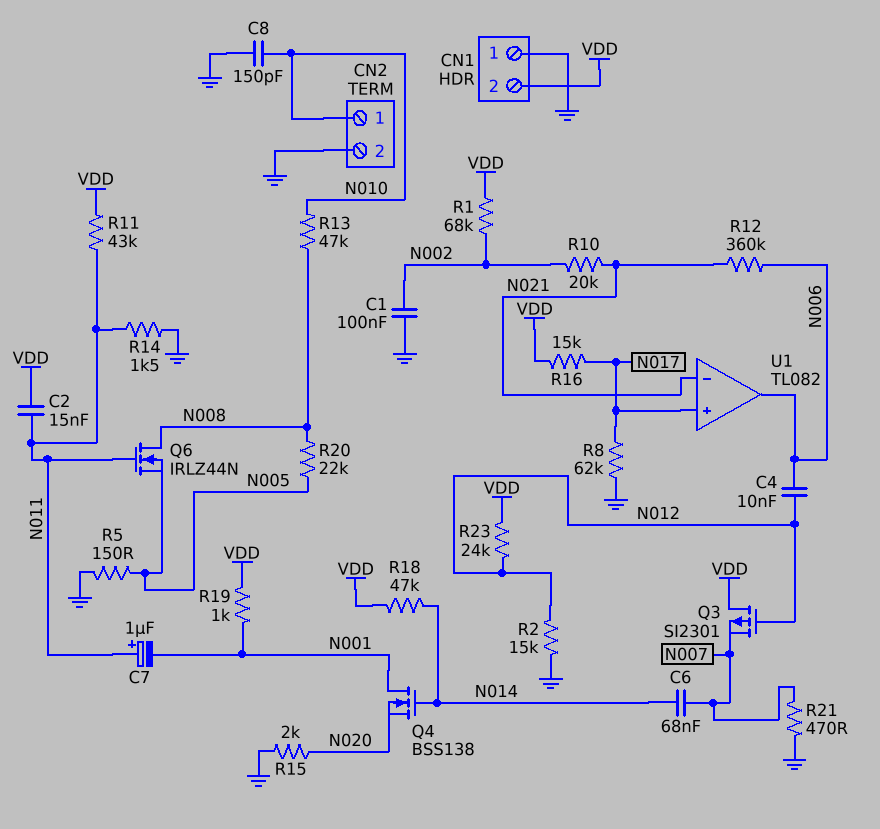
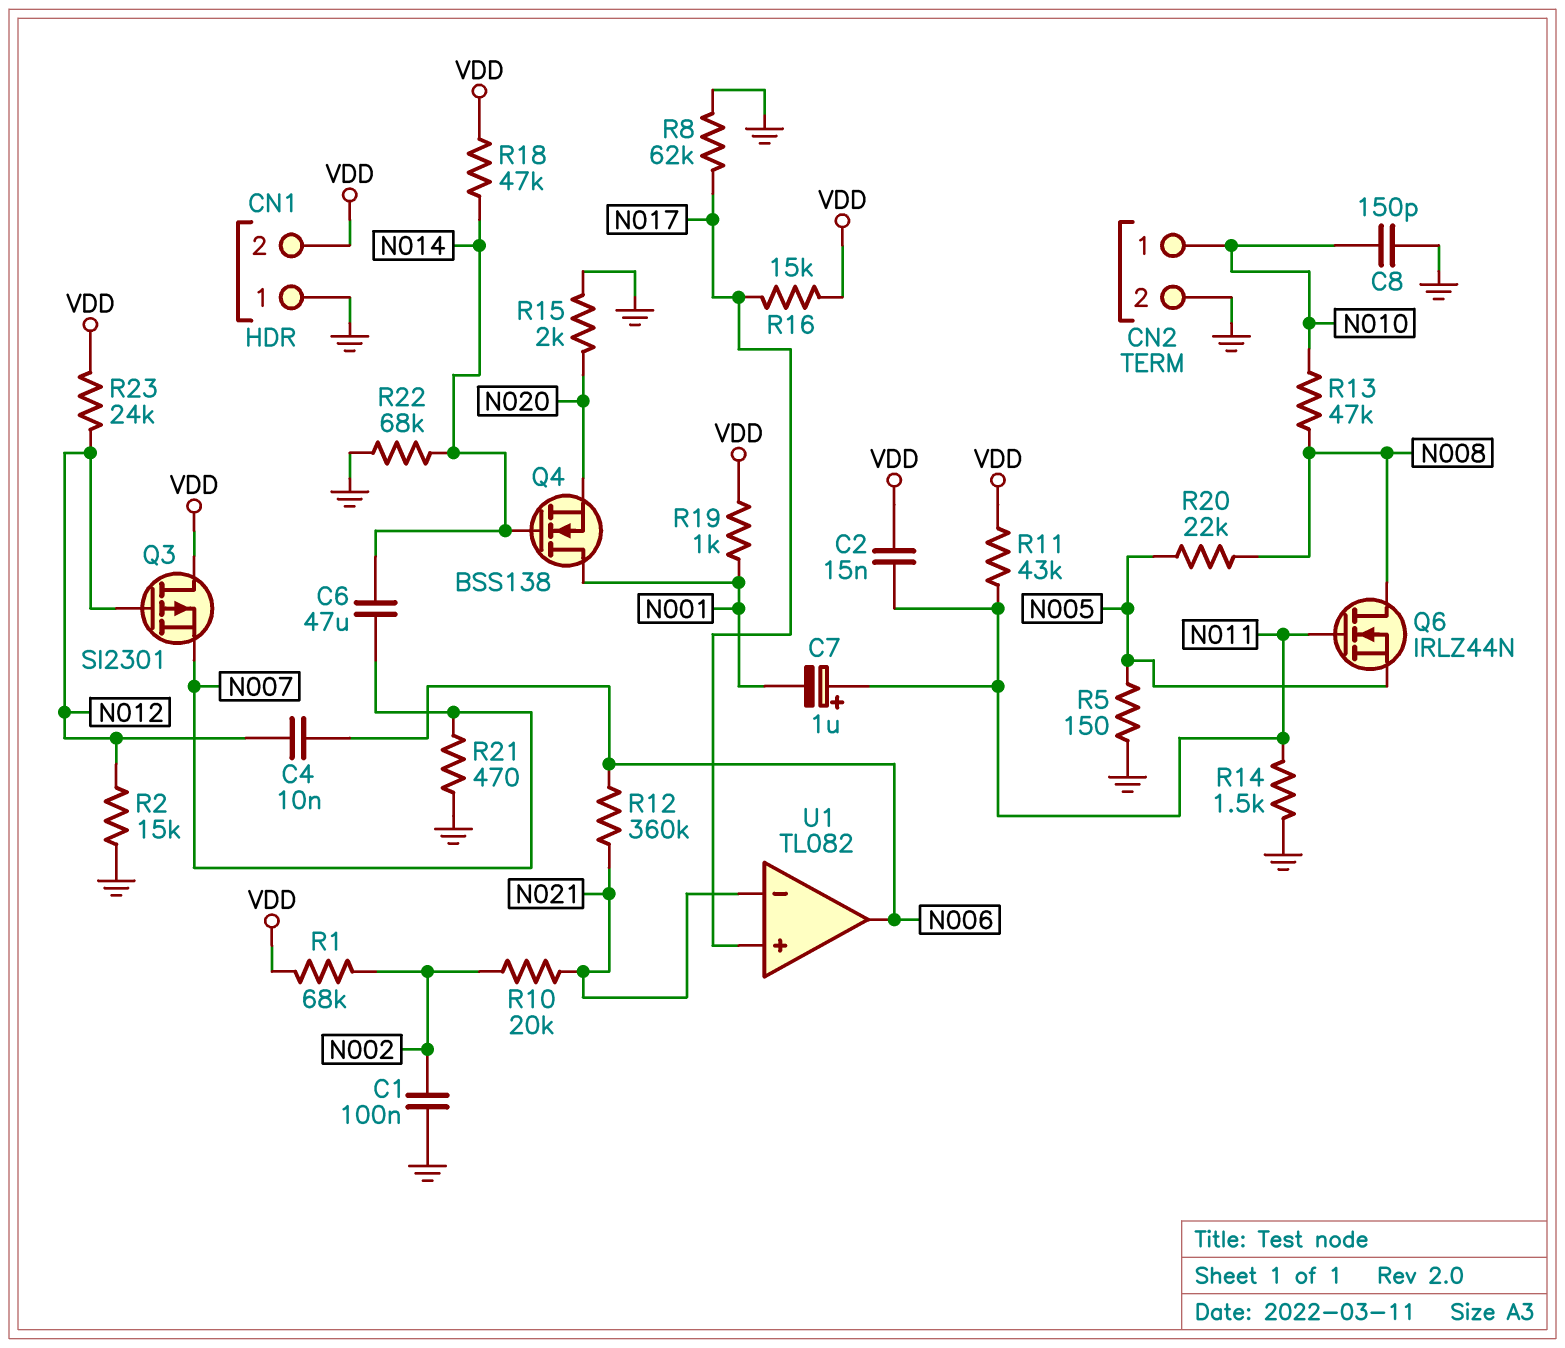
C6: 68nF (N007, N014) -> 47uF (N007, N014)
R22: none -> 68k (GND, N014)

